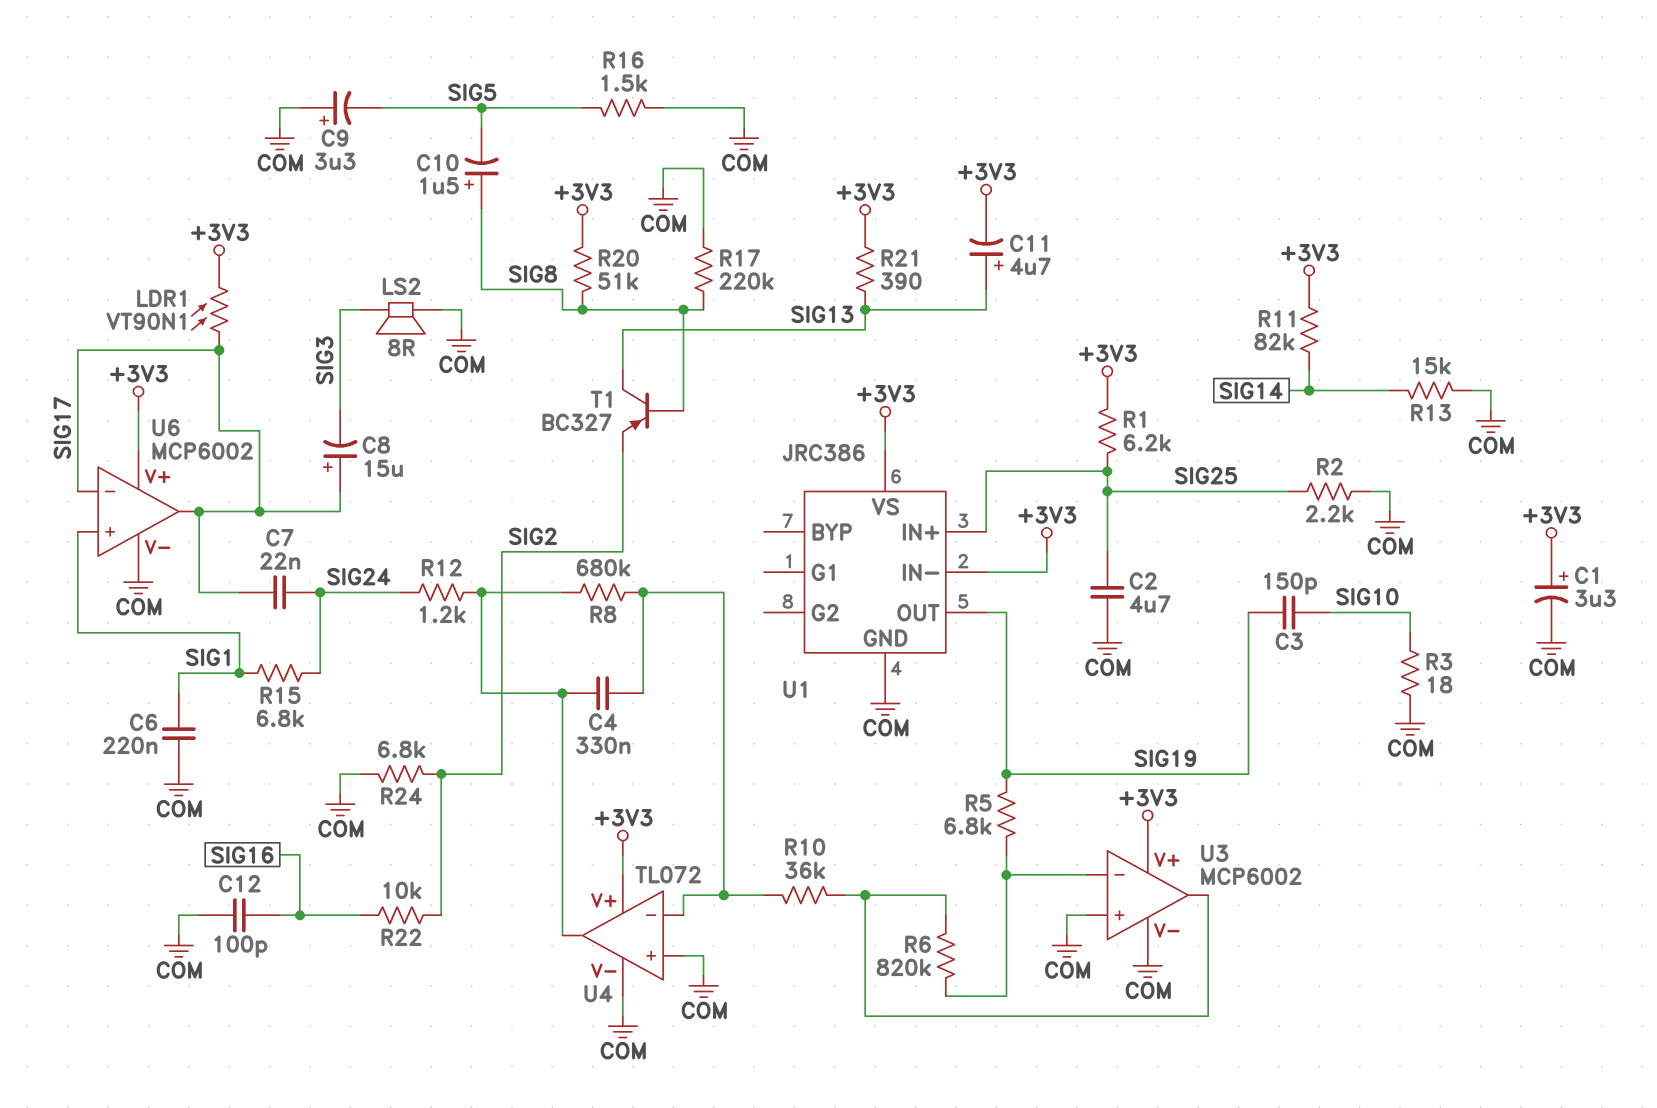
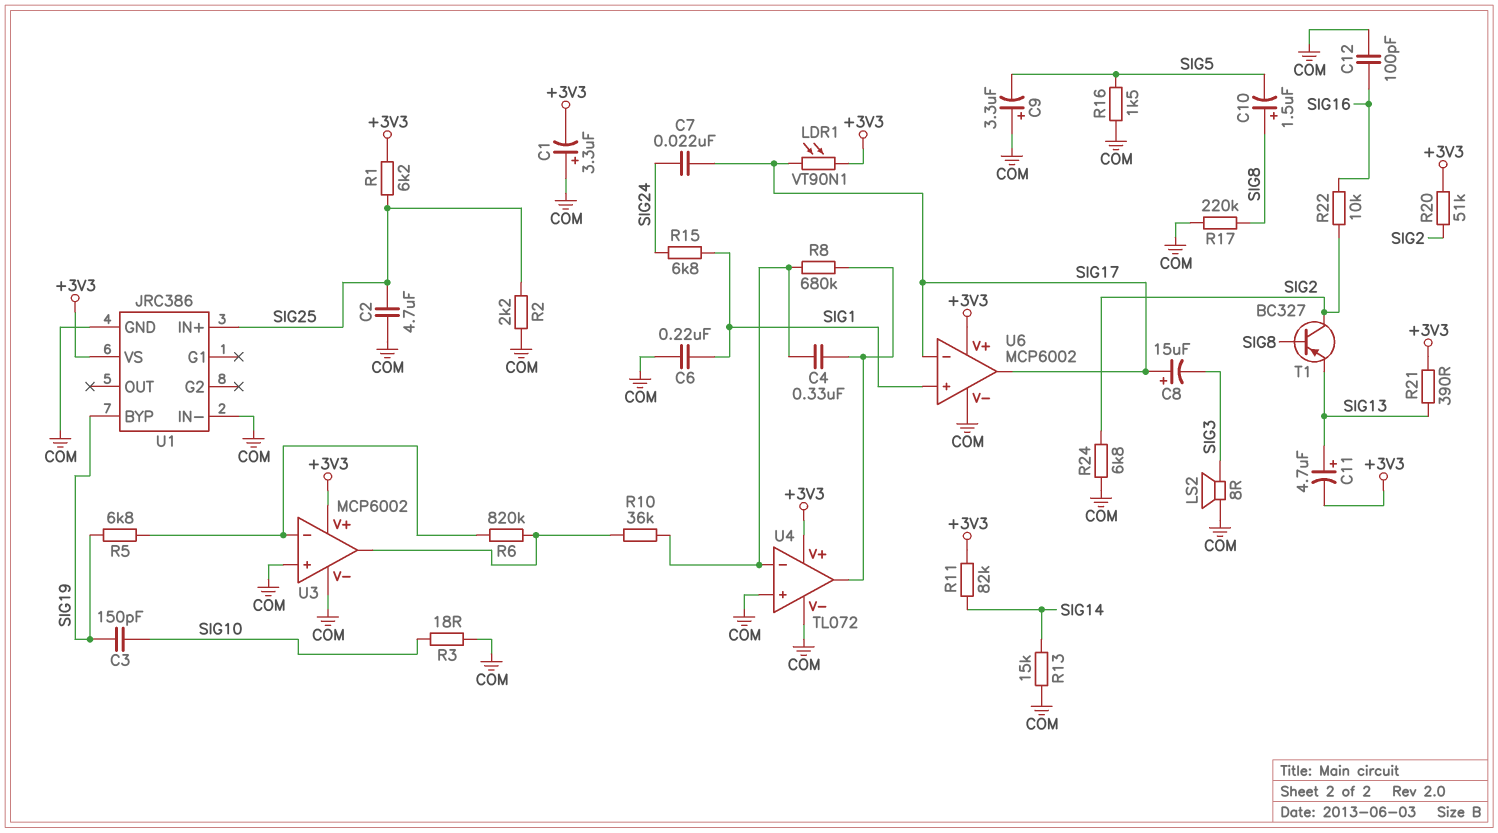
C1: 3.3uF (plus +3V3, minus COM) -> 3.3uF (plus COM, minus +3V3)
R12: 1.2k (SIG24, U4/out) -> none
R20: 51k (+3V3, SIG8) -> 51k (+3V3, SIG2)
T1: PNP BC327 (B SIG8, C SIG13, E SIG2) -> PNP BC327 (B SIG8, C SIG2, E SIG13)
U1 pin BYP: none -> SIG19
U1 pin IN-: +3V3 -> COM
U1 pin OUT: SIG19 -> none

